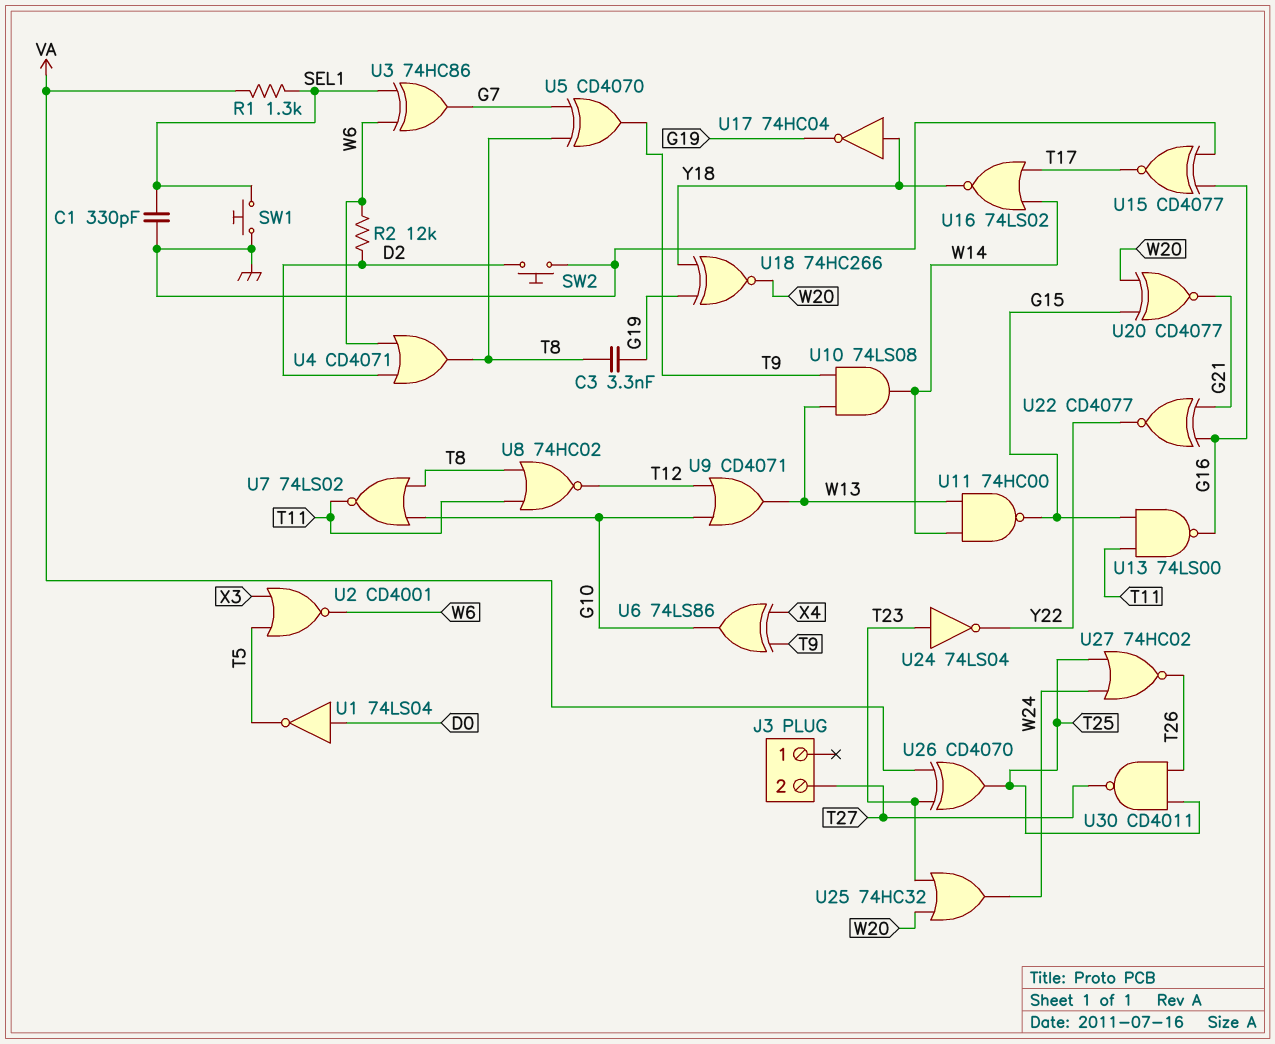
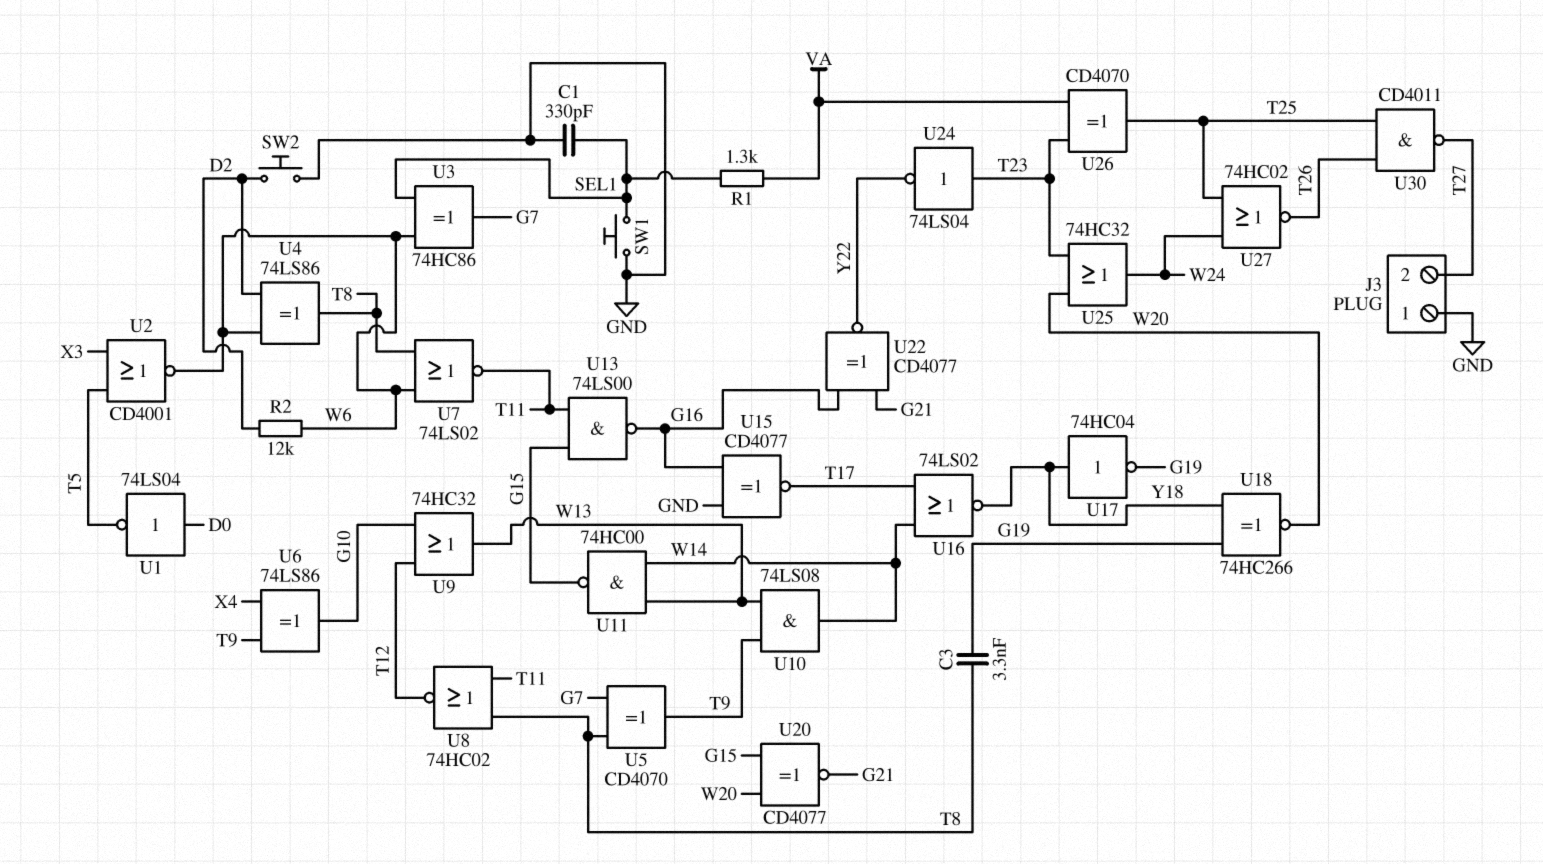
J3 pin 1: none -> GND
U4: OR CD4071 (in D2, in W6, out T8) -> XOR 74LS86 (in D2, in W6, out T8)
U7: NOR 74LS02 (in G10, in T8, out T11) -> NOR 74LS02 (in T8, in W6, out T11)
U9: OR CD4071 (in G10, in T12, out W13) -> OR 74HC32 (in G10, in T12, out W13)

